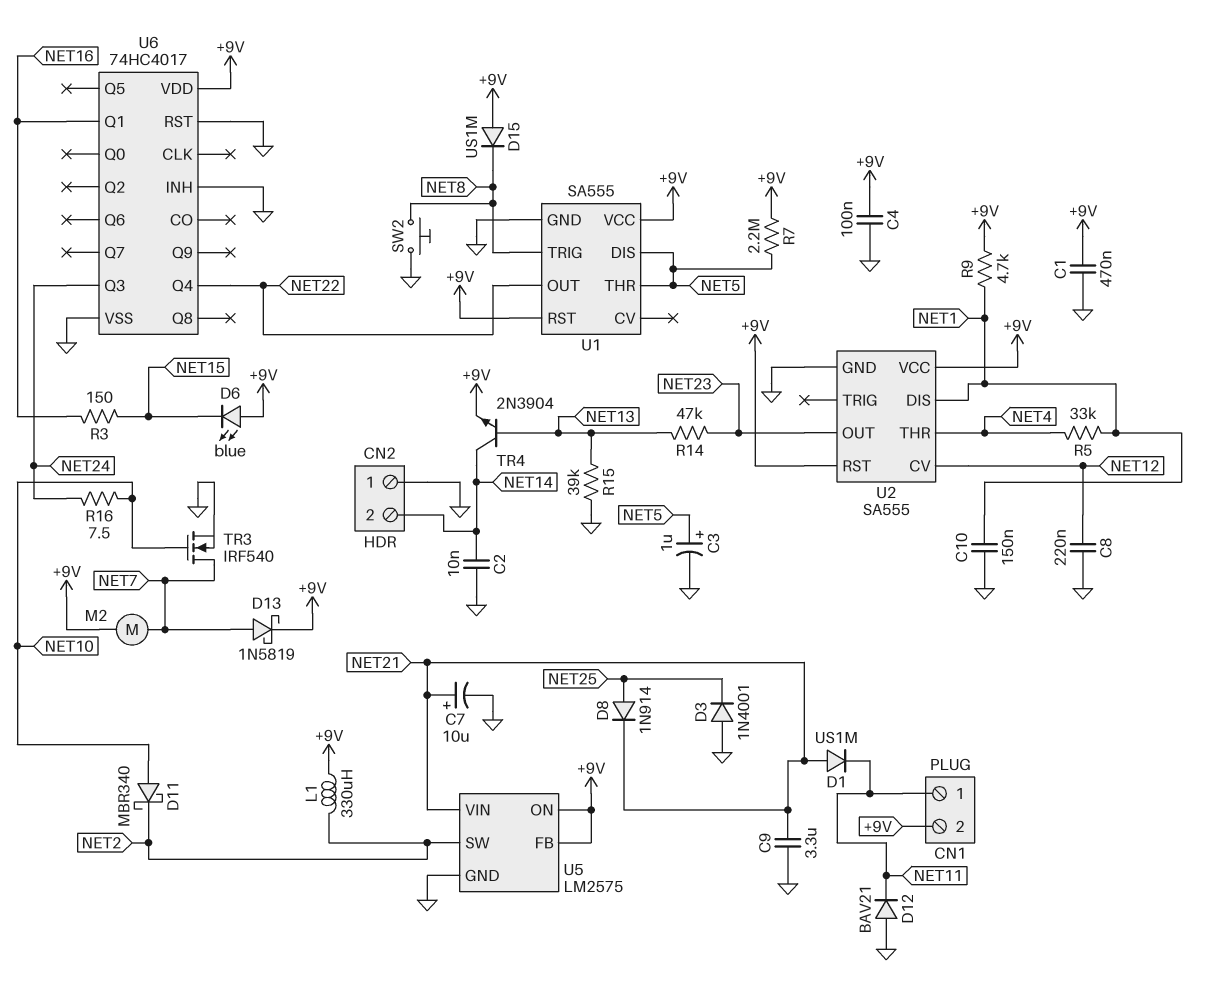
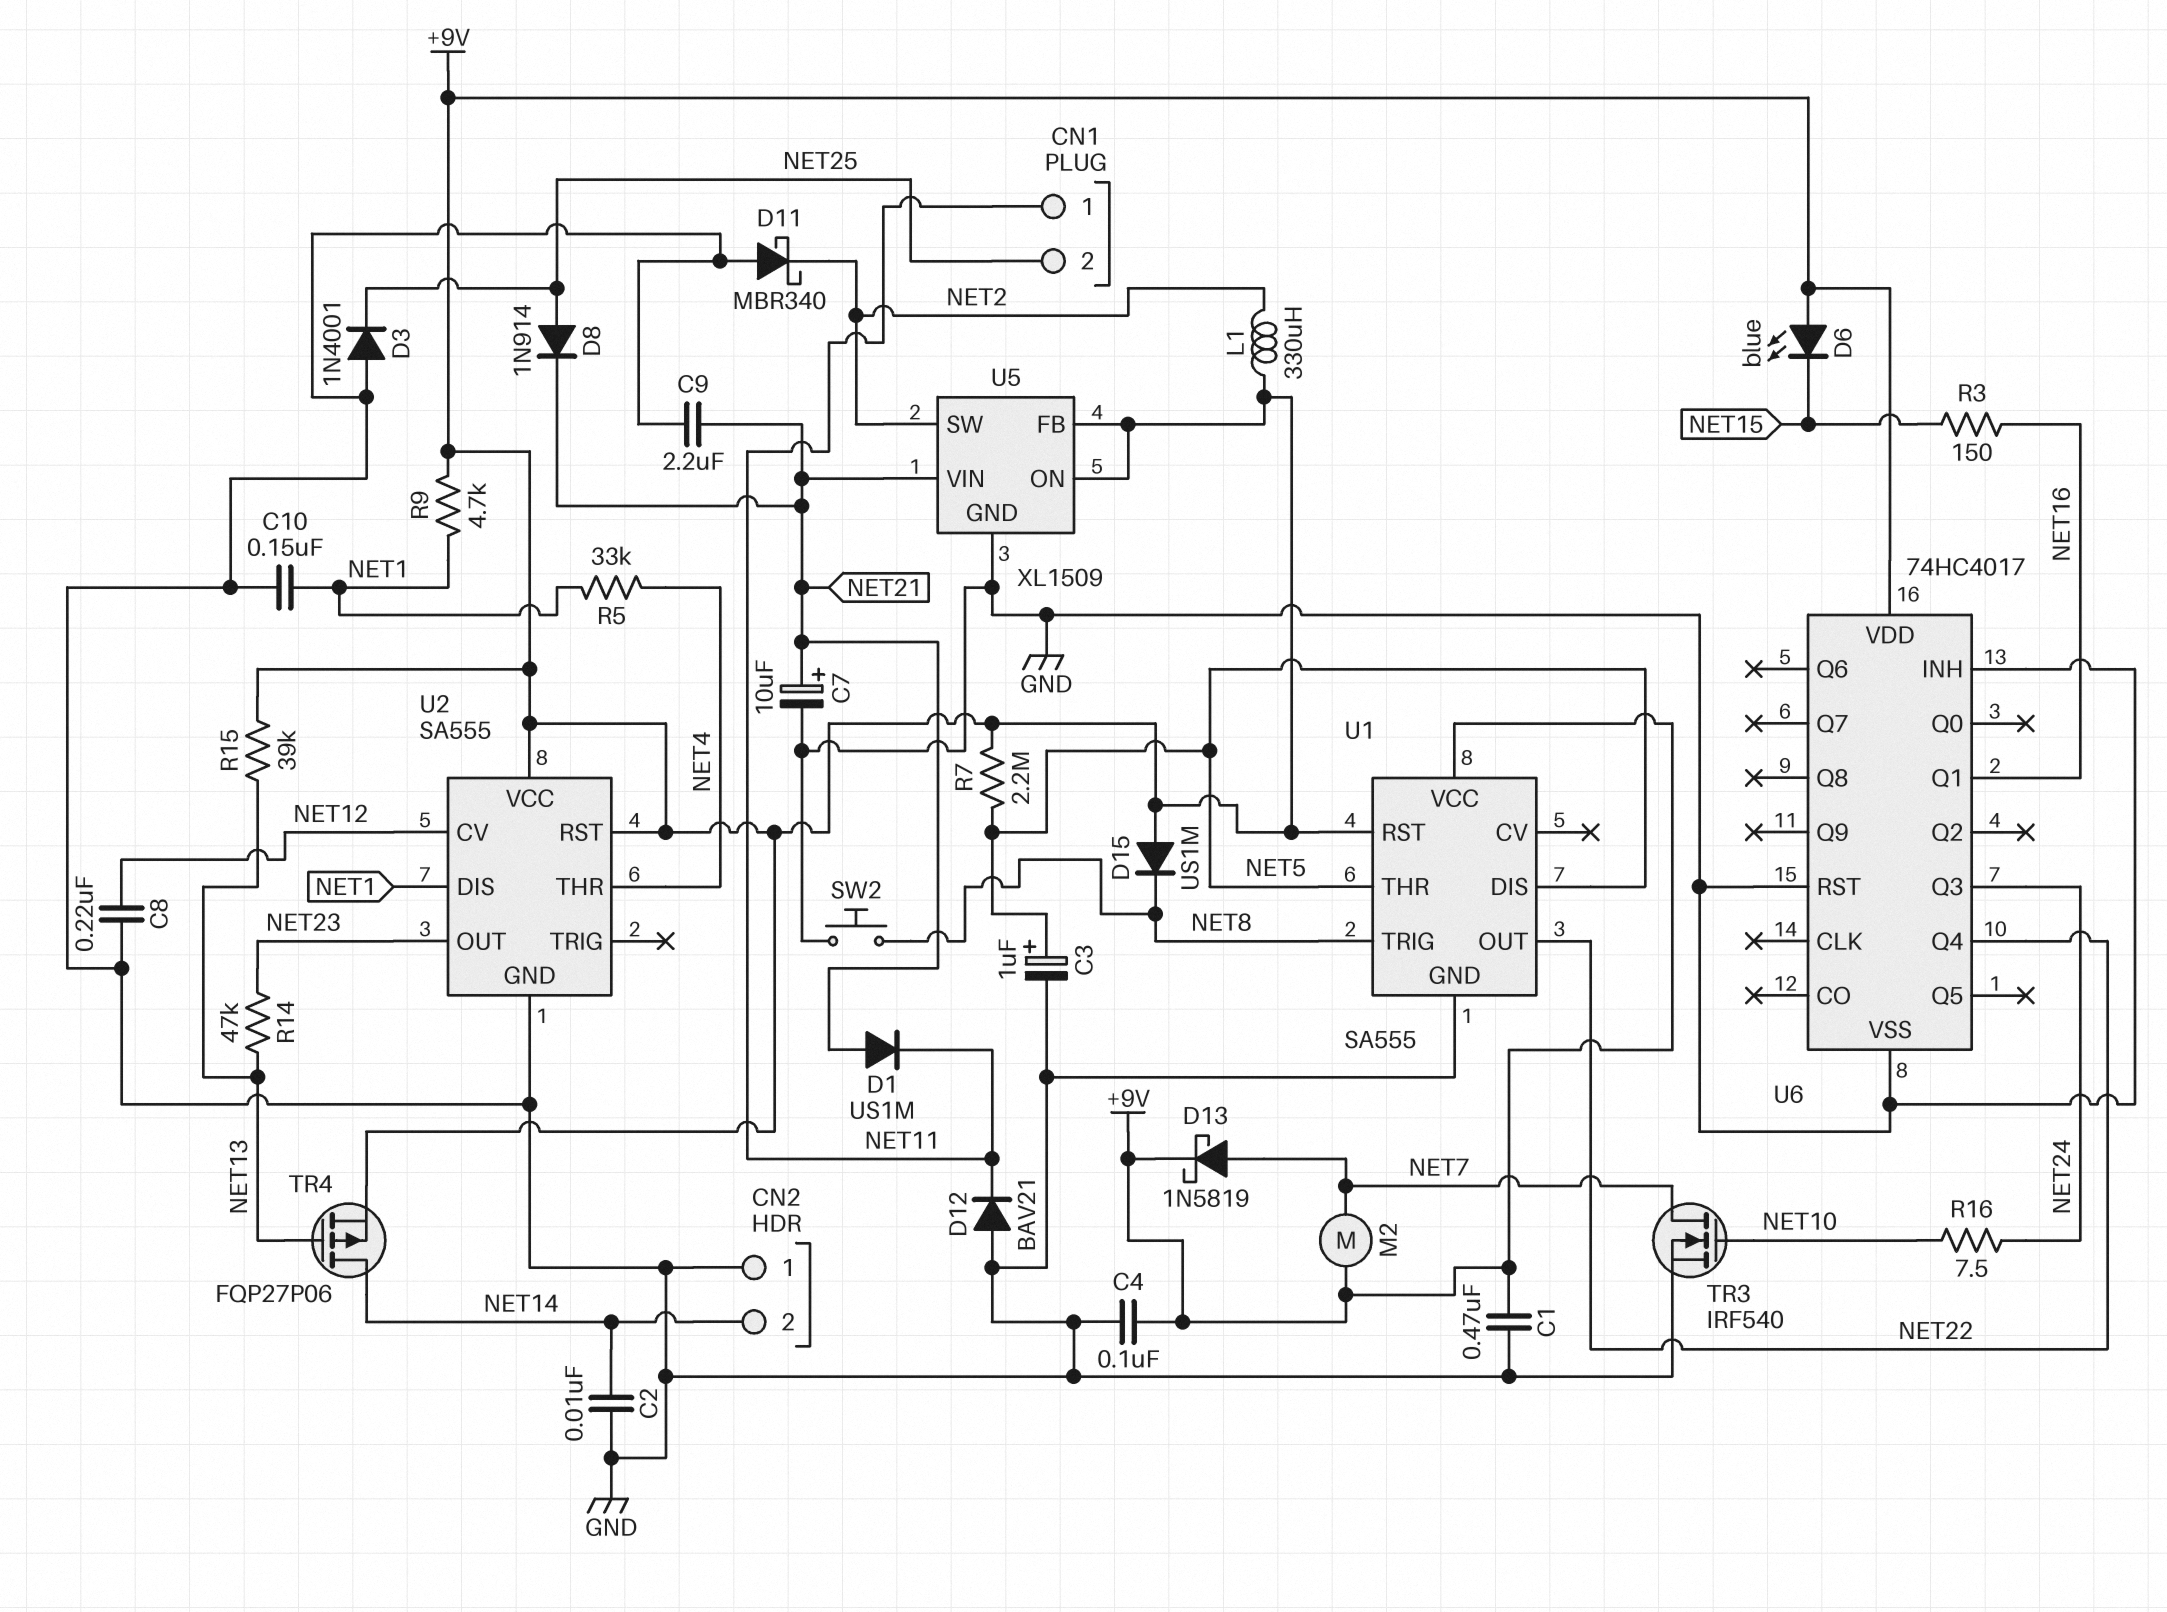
C9: 3.3uF (GND, NET21) -> 2.2uF (GND, NET21)
CN1 pin 2: +9V -> NET25
D11: schottky MBR340 (A NET10, K NET2) -> schottky MBR340 (A GND, K NET2)
R15: 39k (GND, NET13) -> 39k (+9V, NET13)
TR4: NPN 2N3904 (B NET13, C NET14, E +9V) -> PMOS FQP27P06 (G NET13, D NET14, S +9V)
U5: LM2575 -> XL1509

